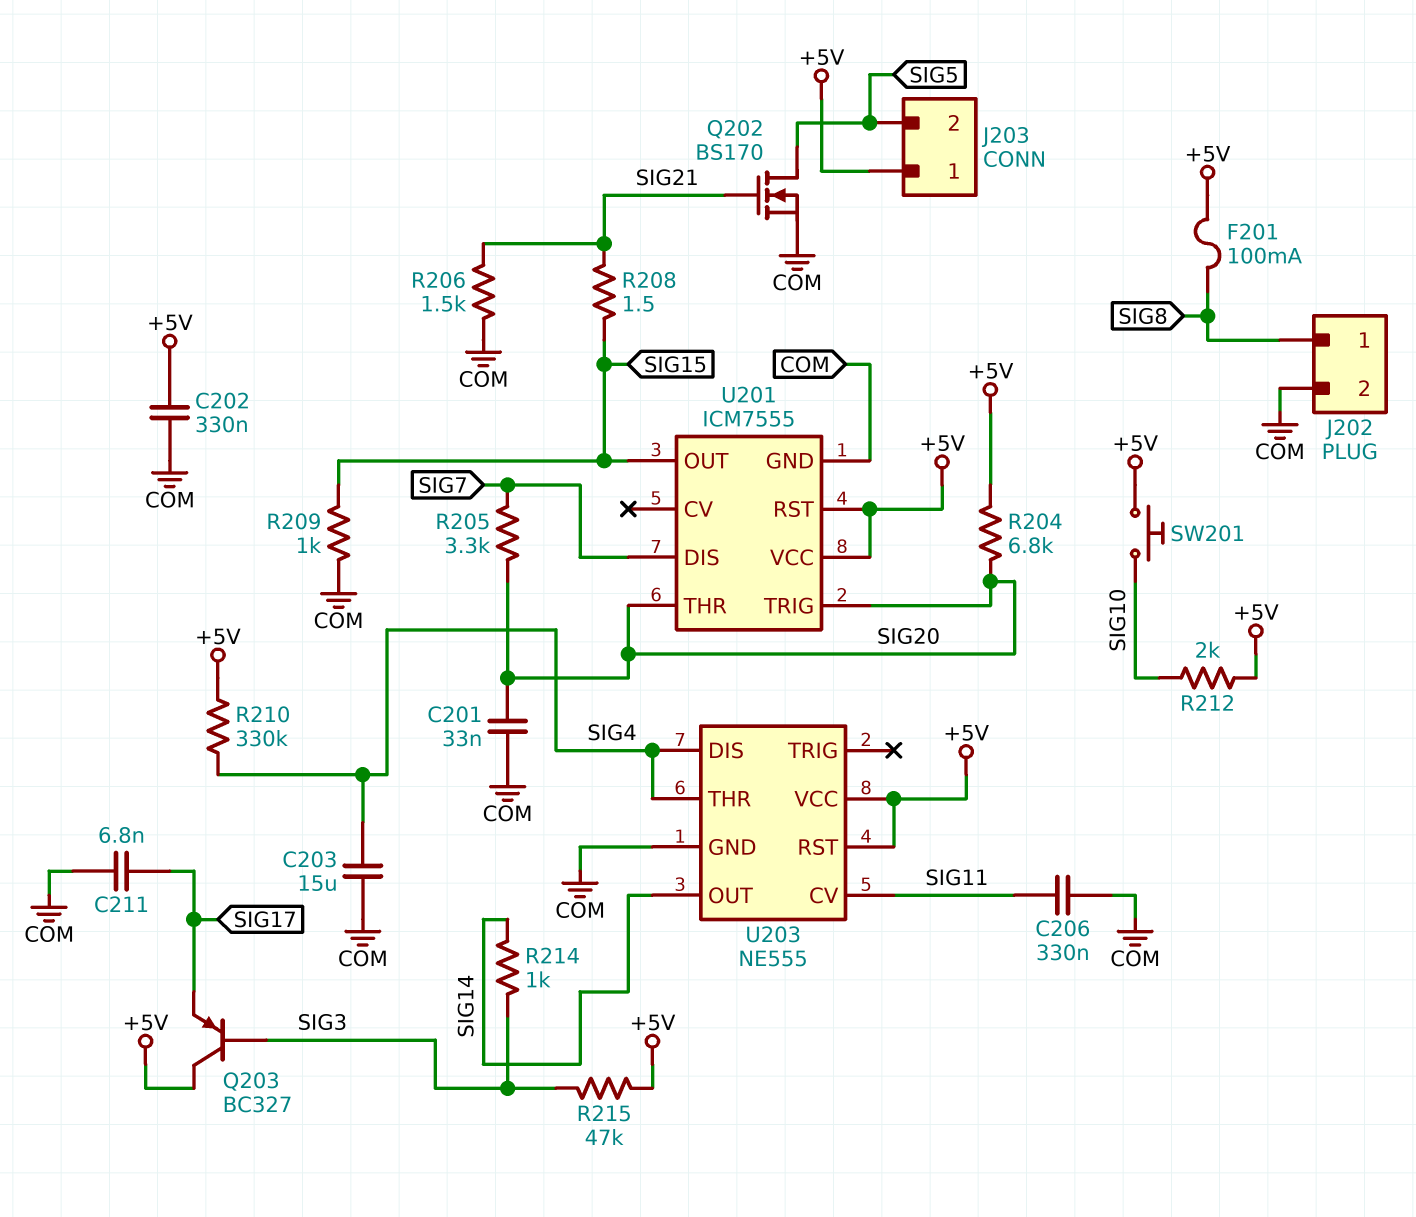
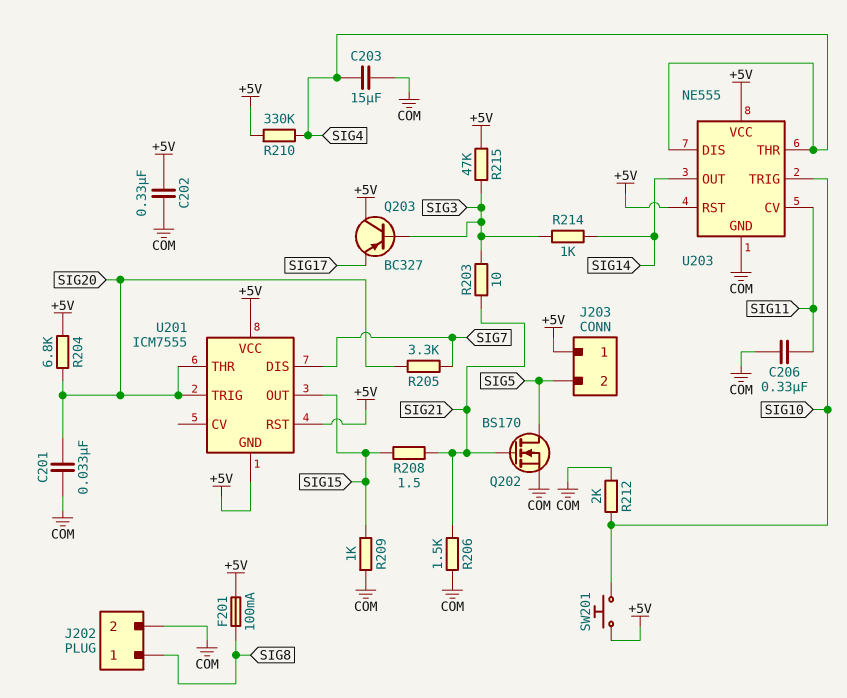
C211: 6.8nF (COM, SIG17) -> none
R203: none -> 10 (SIG3, SIG21)
R212: 2k (+5V, SIG10) -> 2k (COM, SIG10)
U201 pin GND: COM -> +5V
U203 pin TRIG: none -> SIG10

